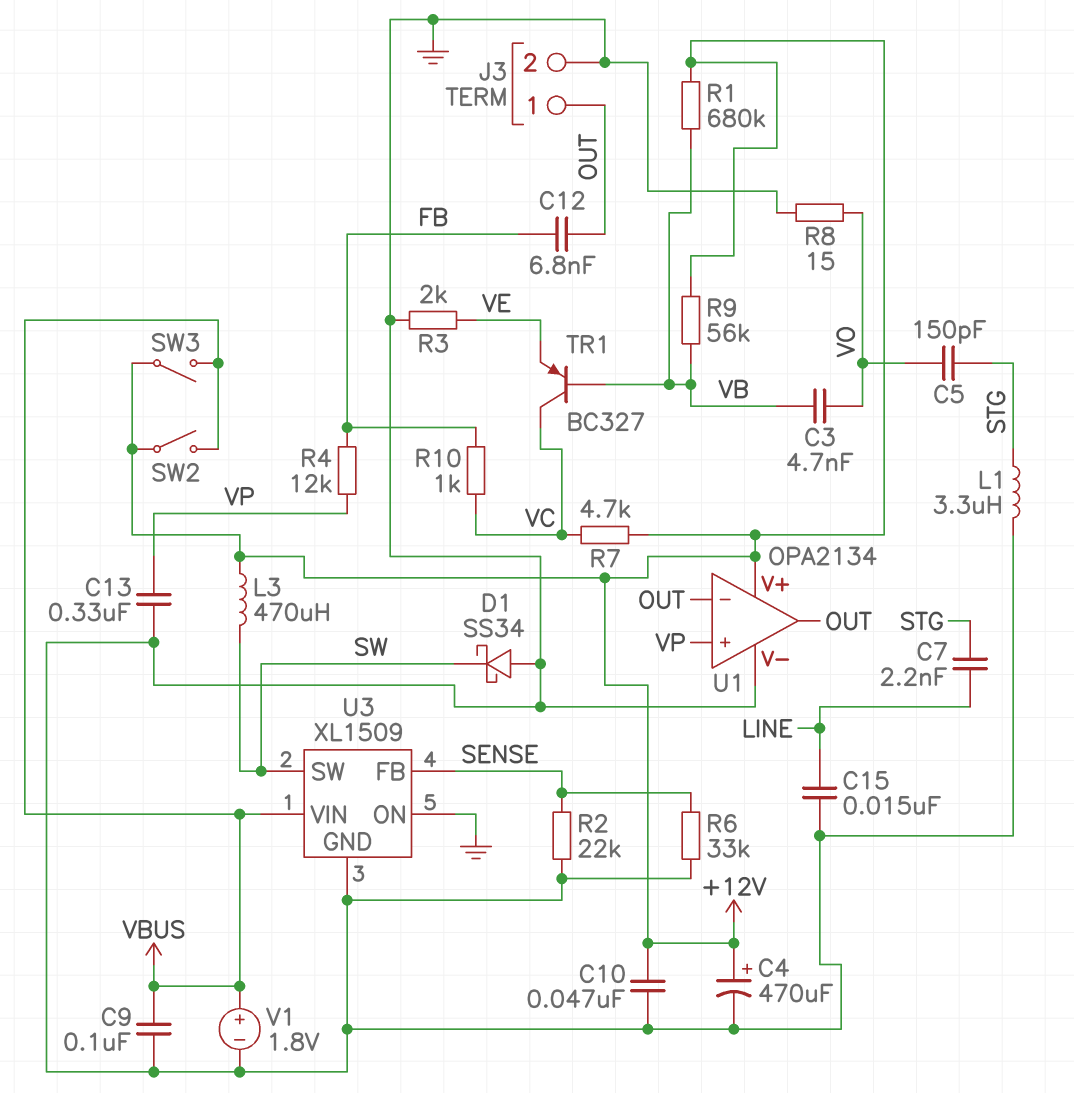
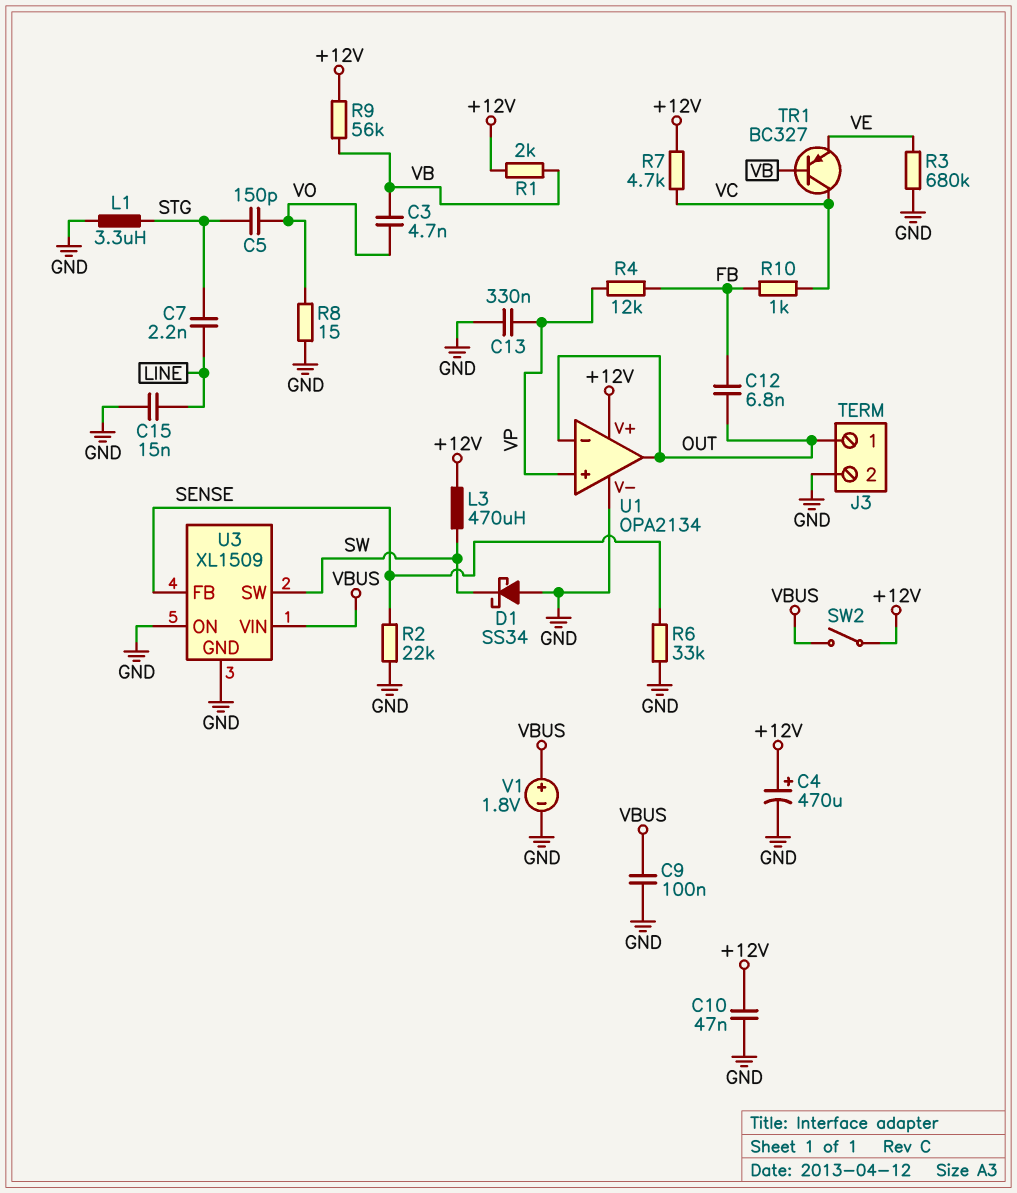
R1: 680k (+12V, VB) -> 2k (+12V, VB)
R3: 2k (GND, VE) -> 680k (GND, VE)
SW3: switch (+12V, VBUS) -> none

